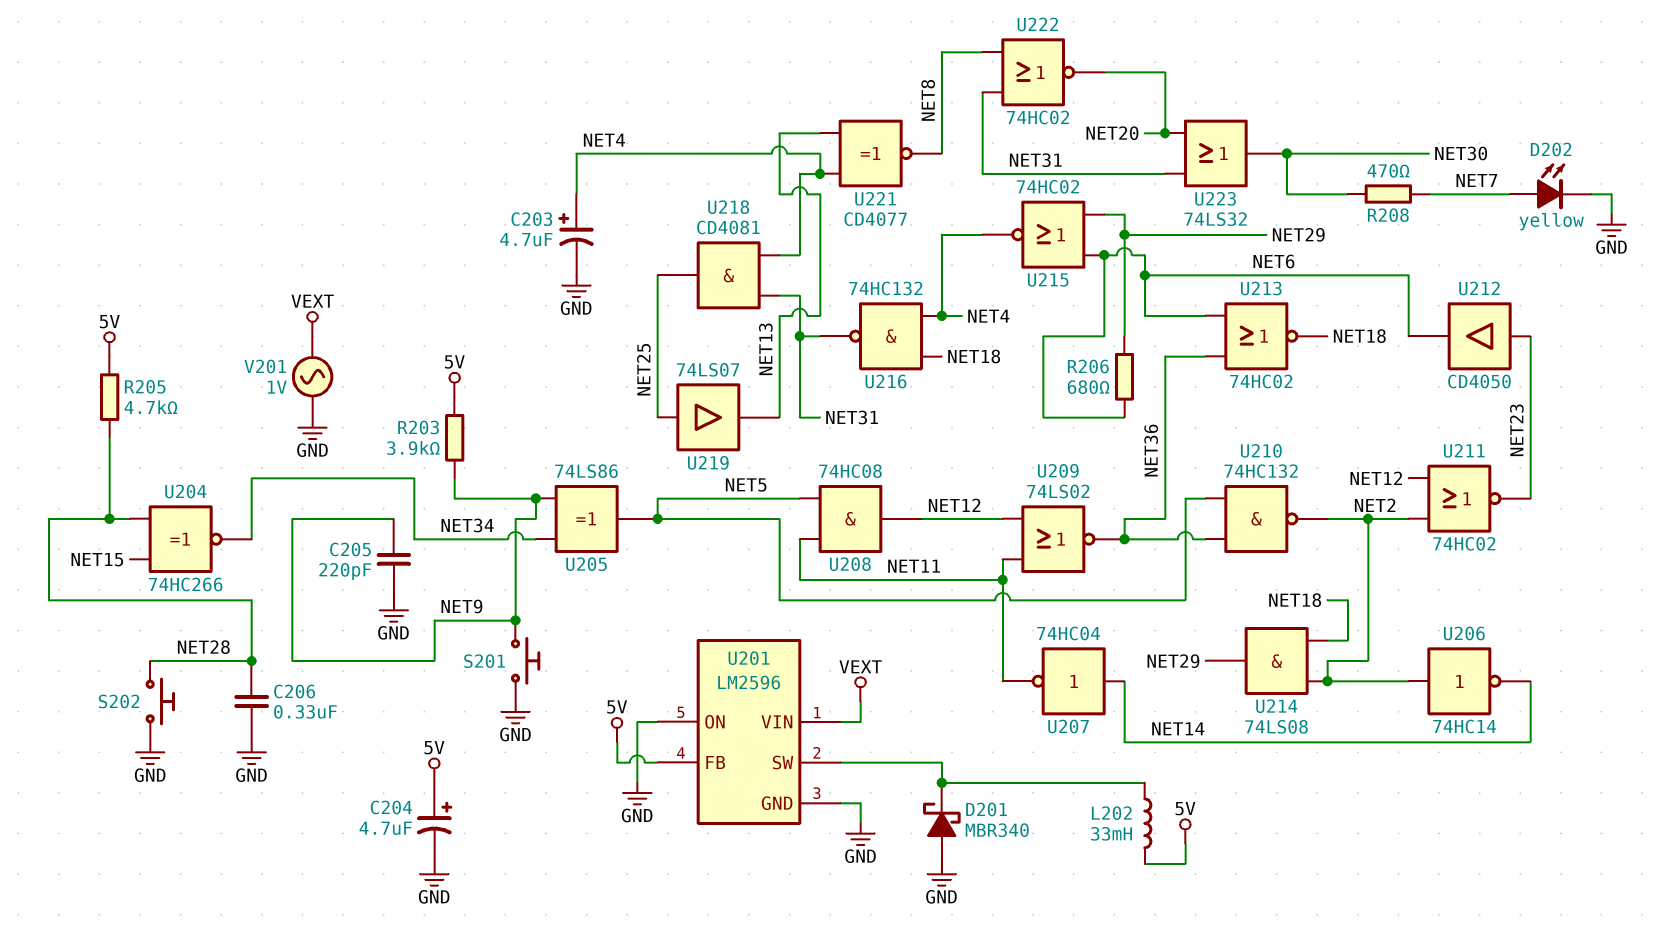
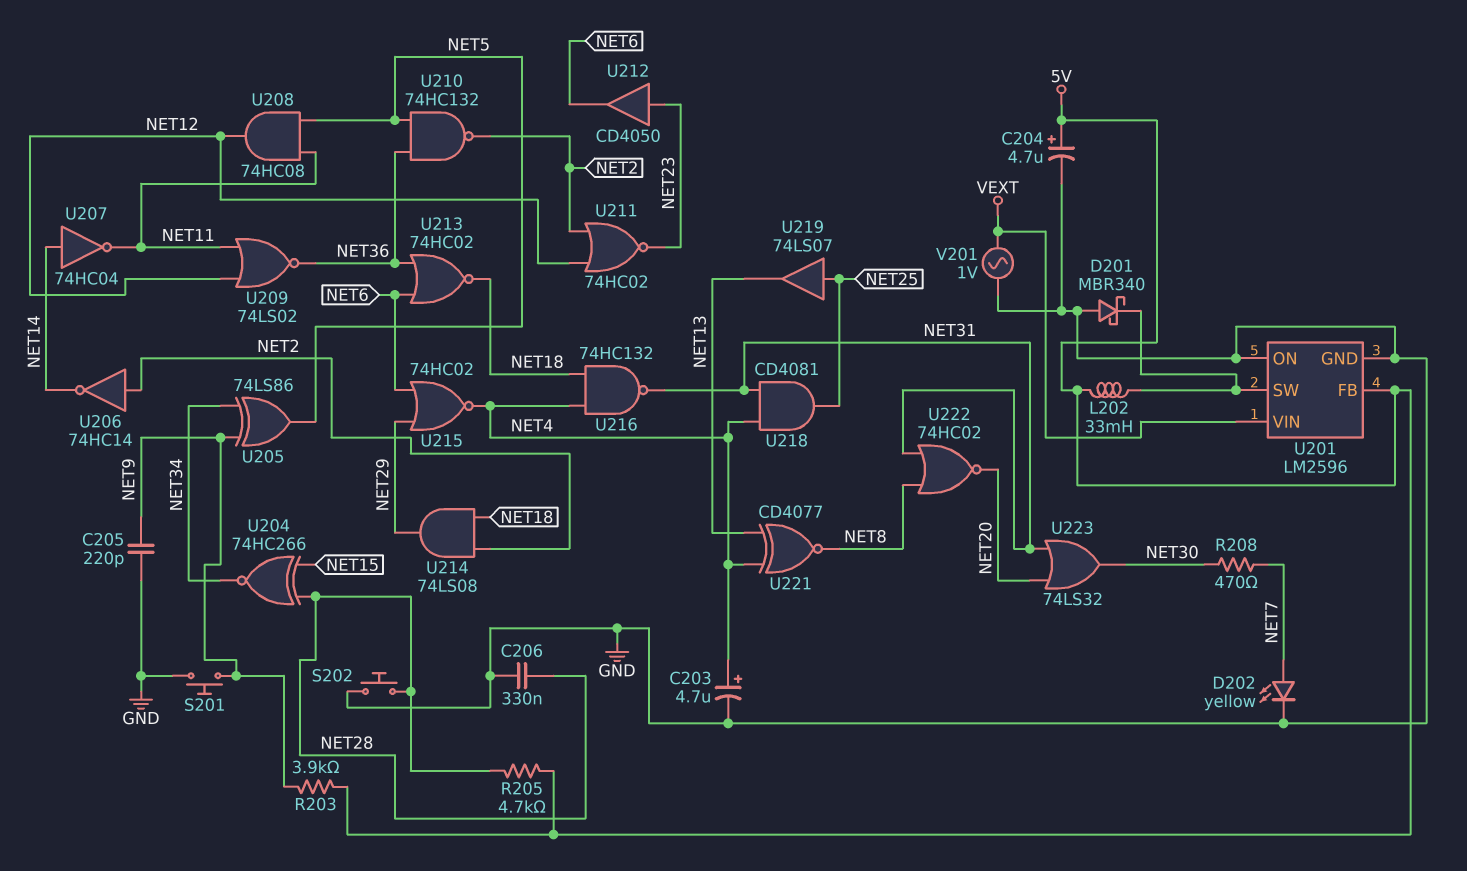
R206: 680 (NET6, NET29) -> none

